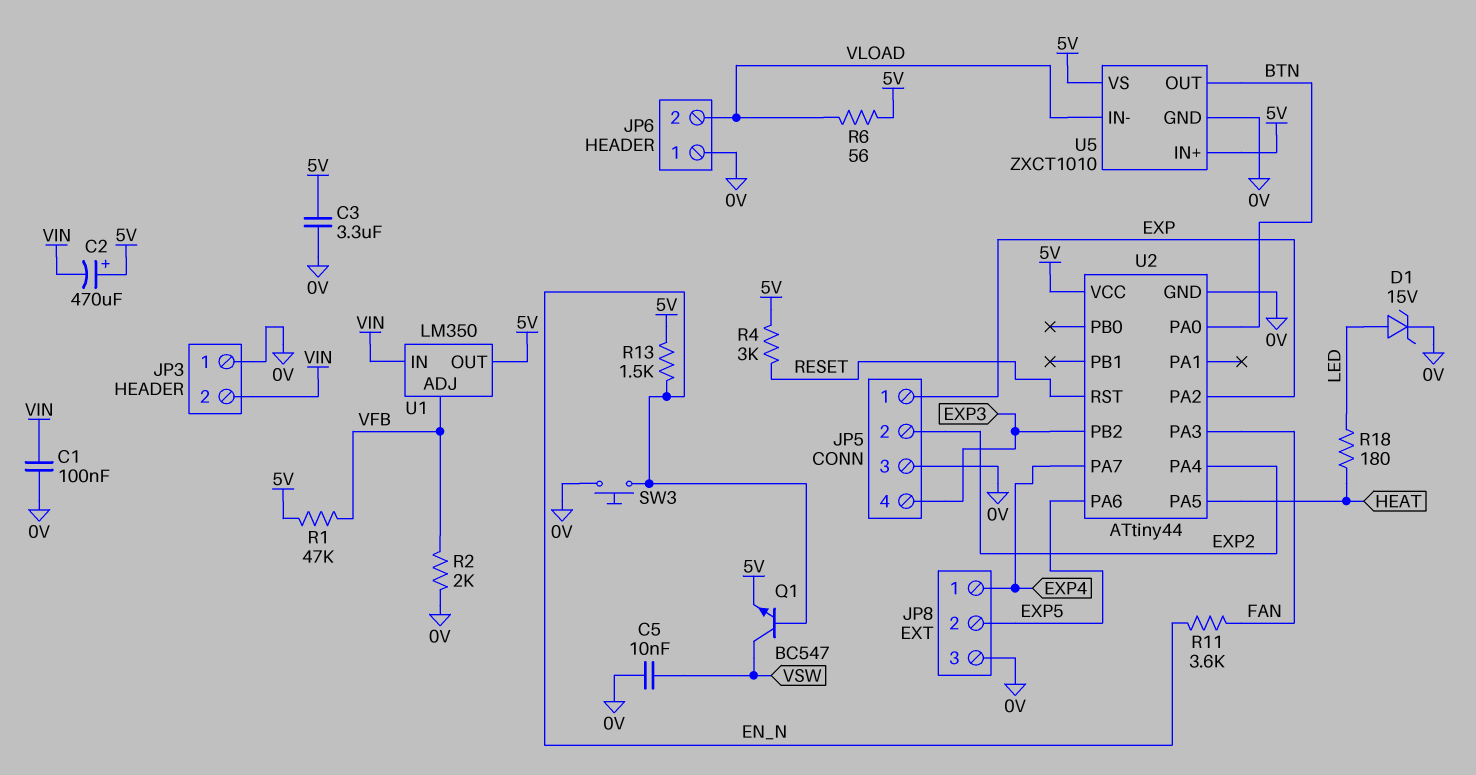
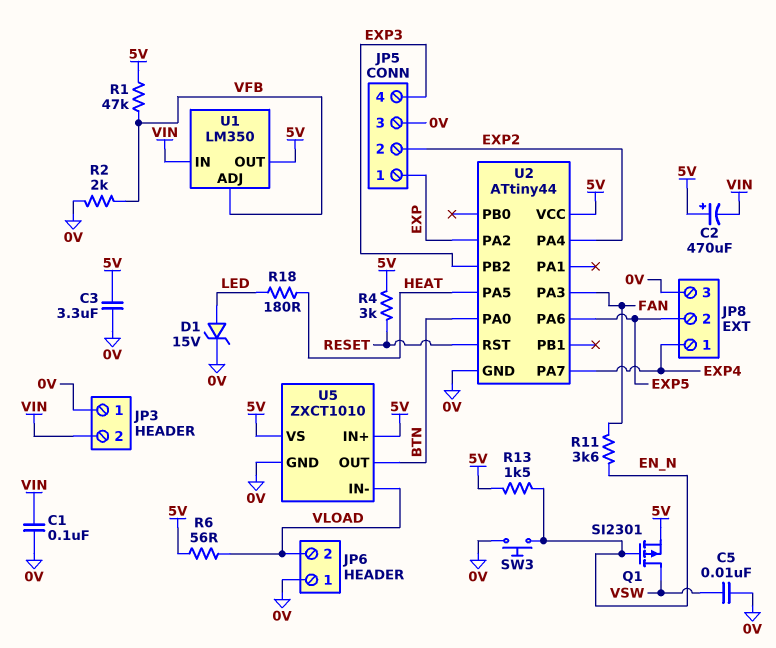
Q1: NPN BC547 (B EN_N, C VSW, E 5V) -> PMOS SI2301 (G EN_N, D VSW, S 5V)

